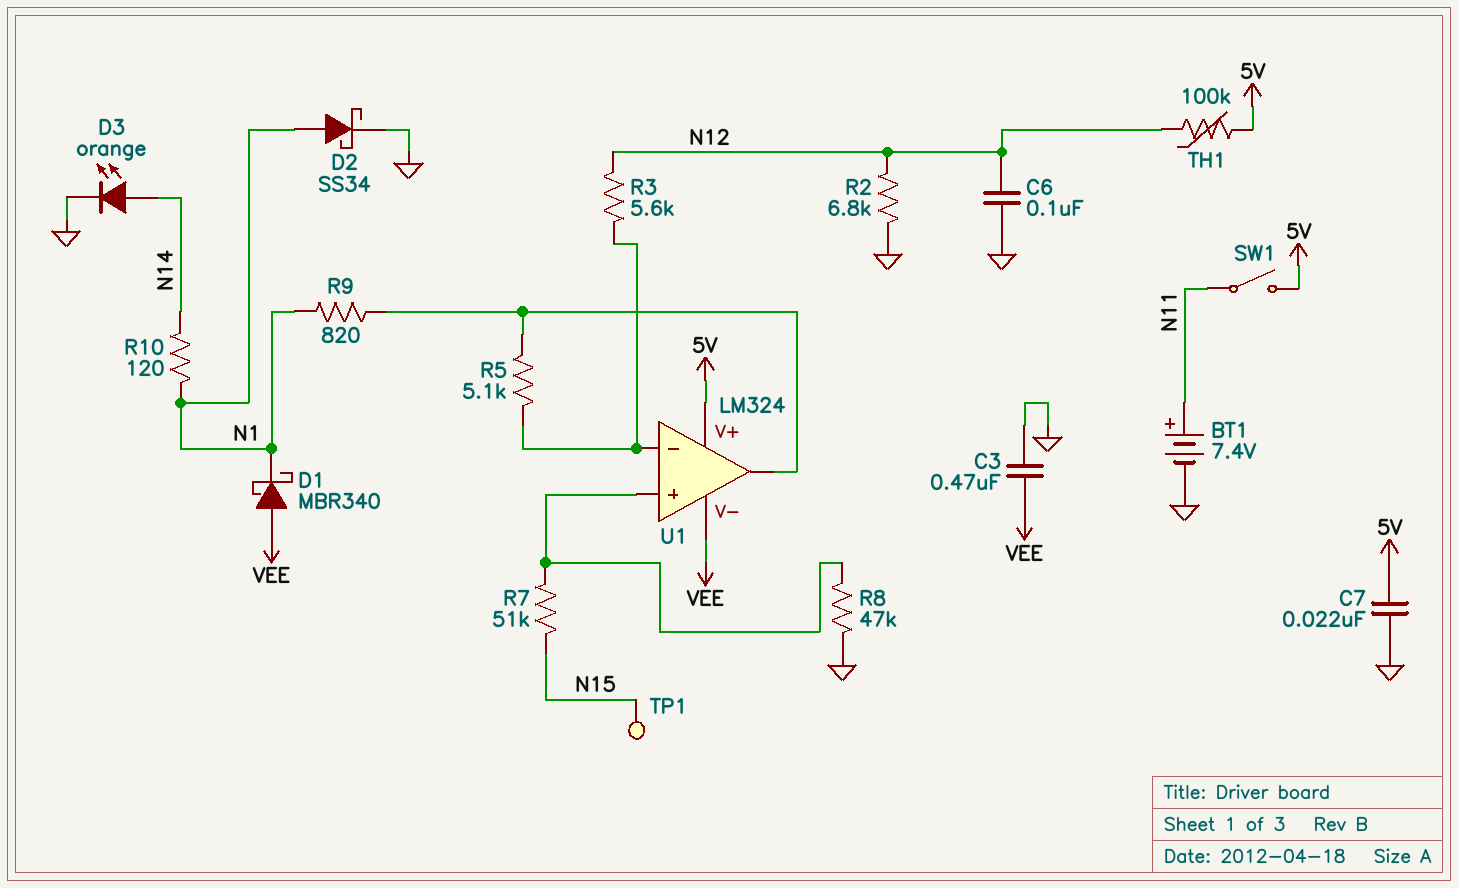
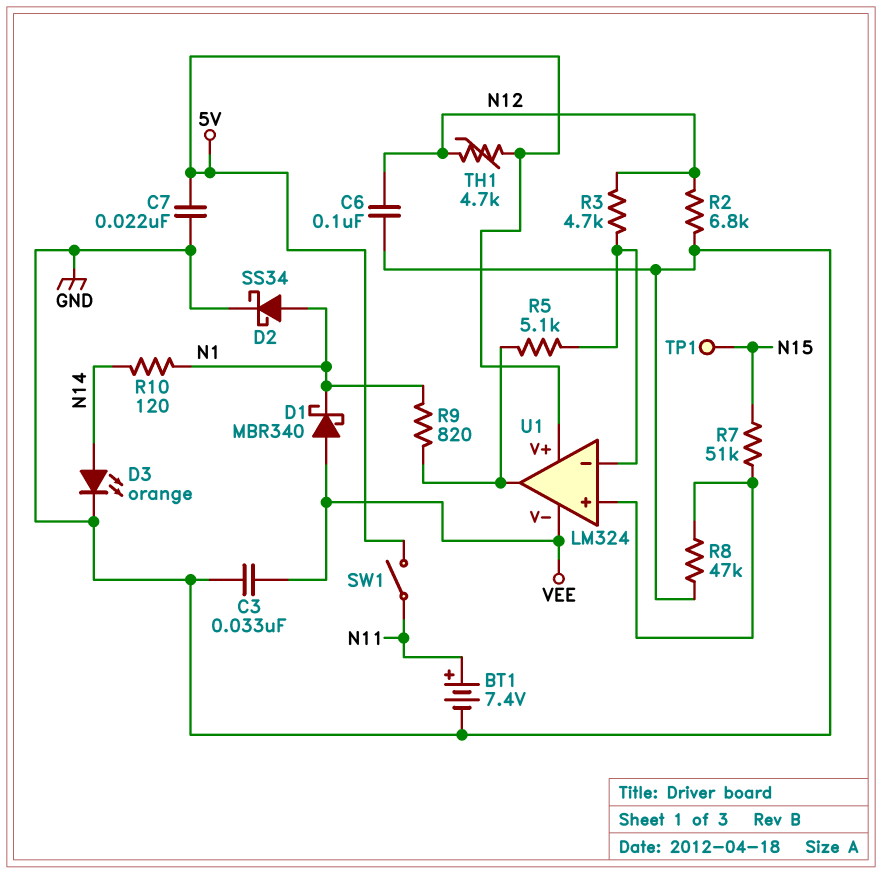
C3: 470nF (GND, VEE) -> 33nF (GND, VEE)
R3: 5.6k (N12, U1/in-) -> 4.7k (N12, U1/in-)
TH1: 100k (5V, N12) -> 4.7k (5V, N12)

